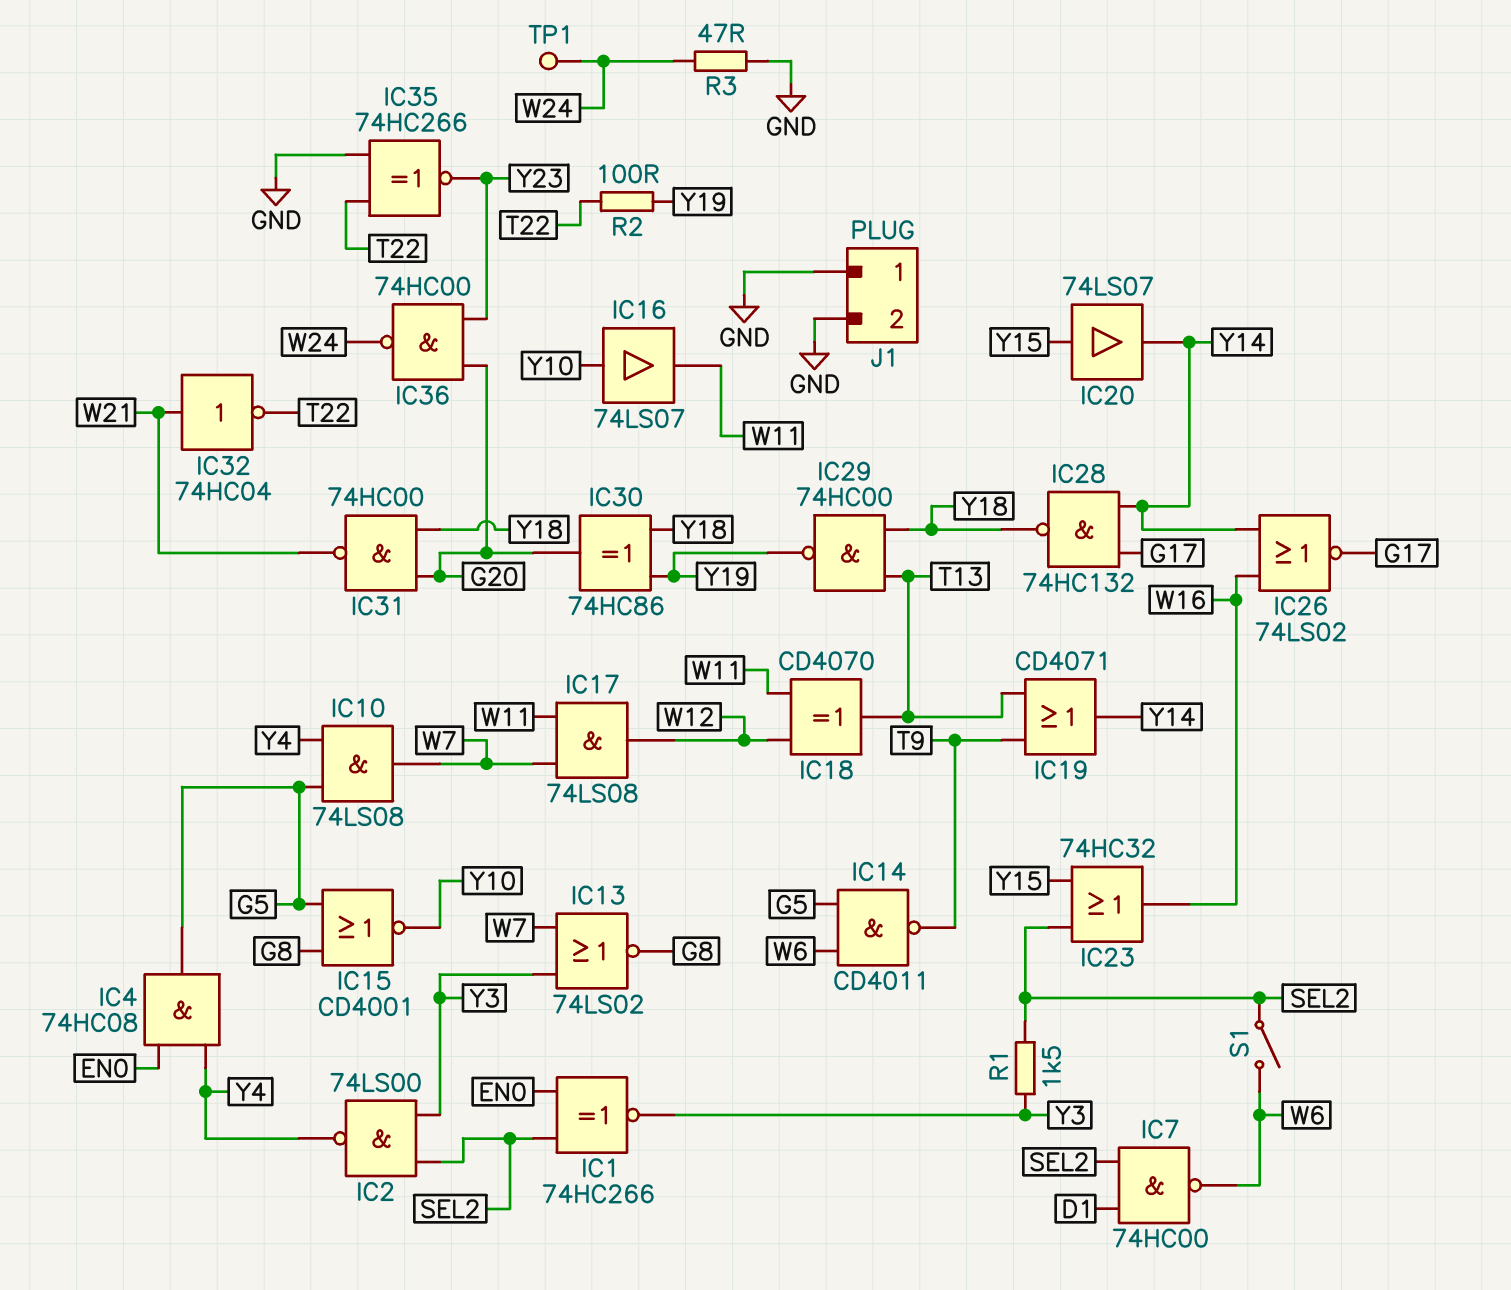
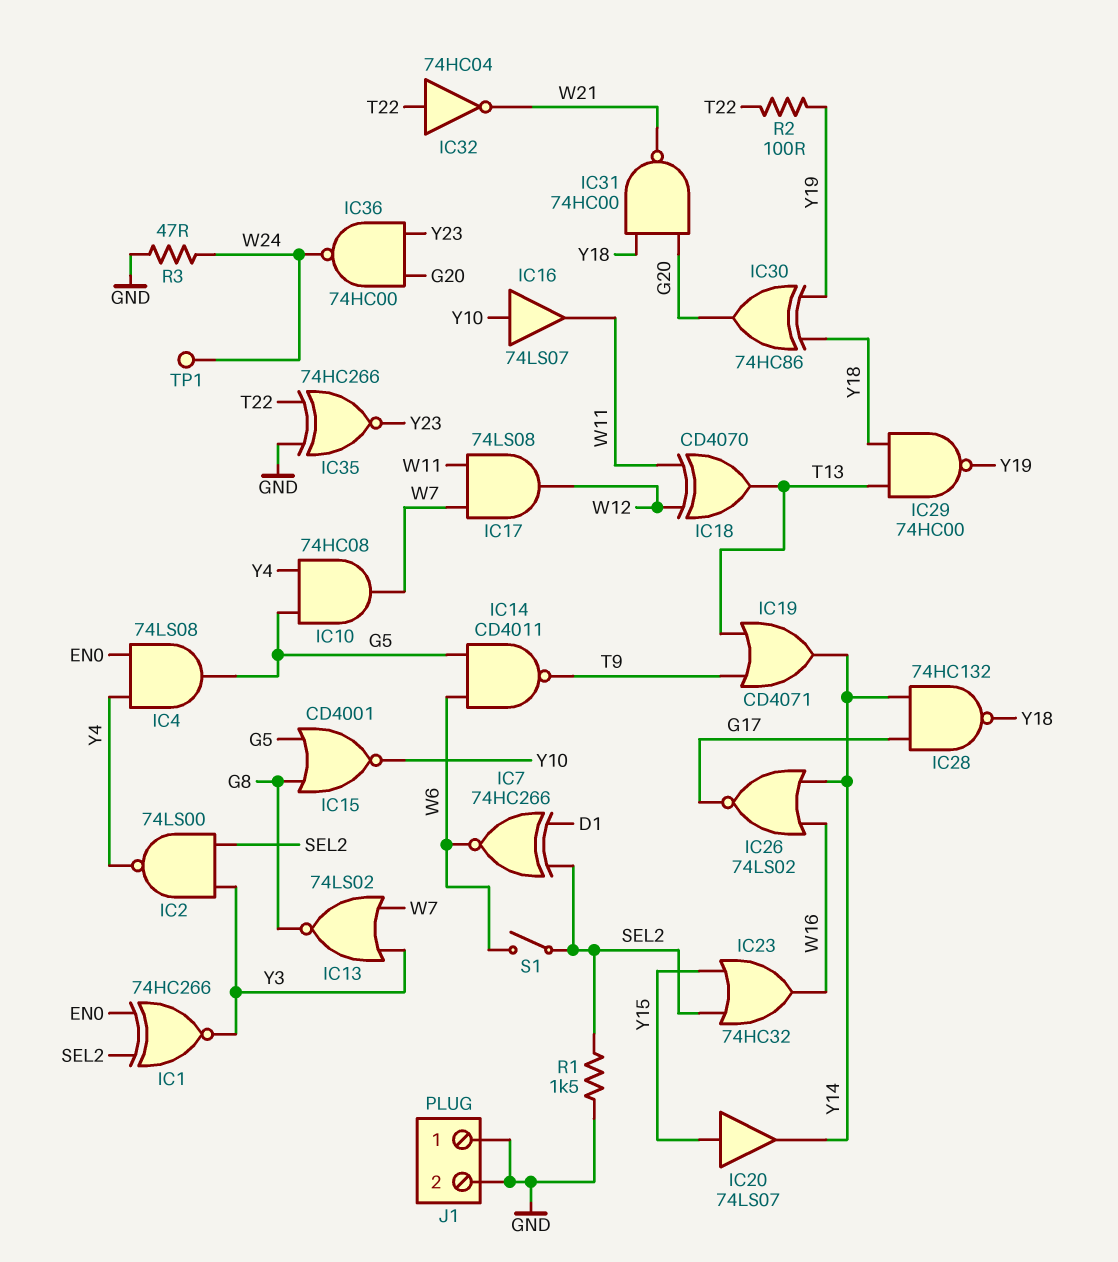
IC4: AND 74HC08 (in EN0, in Y4, out G5) -> AND 74LS08 (in EN0, in Y4, out G5)
IC7: NAND 74HC00 (in D1, in SEL2, out W6) -> XNOR 74HC266 (in D1, in SEL2, out W6)
IC10: AND 74LS08 (in G5, in Y4, out W7) -> AND 74HC08 (in G5, in Y4, out W7)
IC32: NOT 74HC04 (in W21, out T22) -> NOT 74HC04 (in T22, out W21)
R1: 1.5k (SEL2, Y3) -> 1.5k (GND, SEL2)

